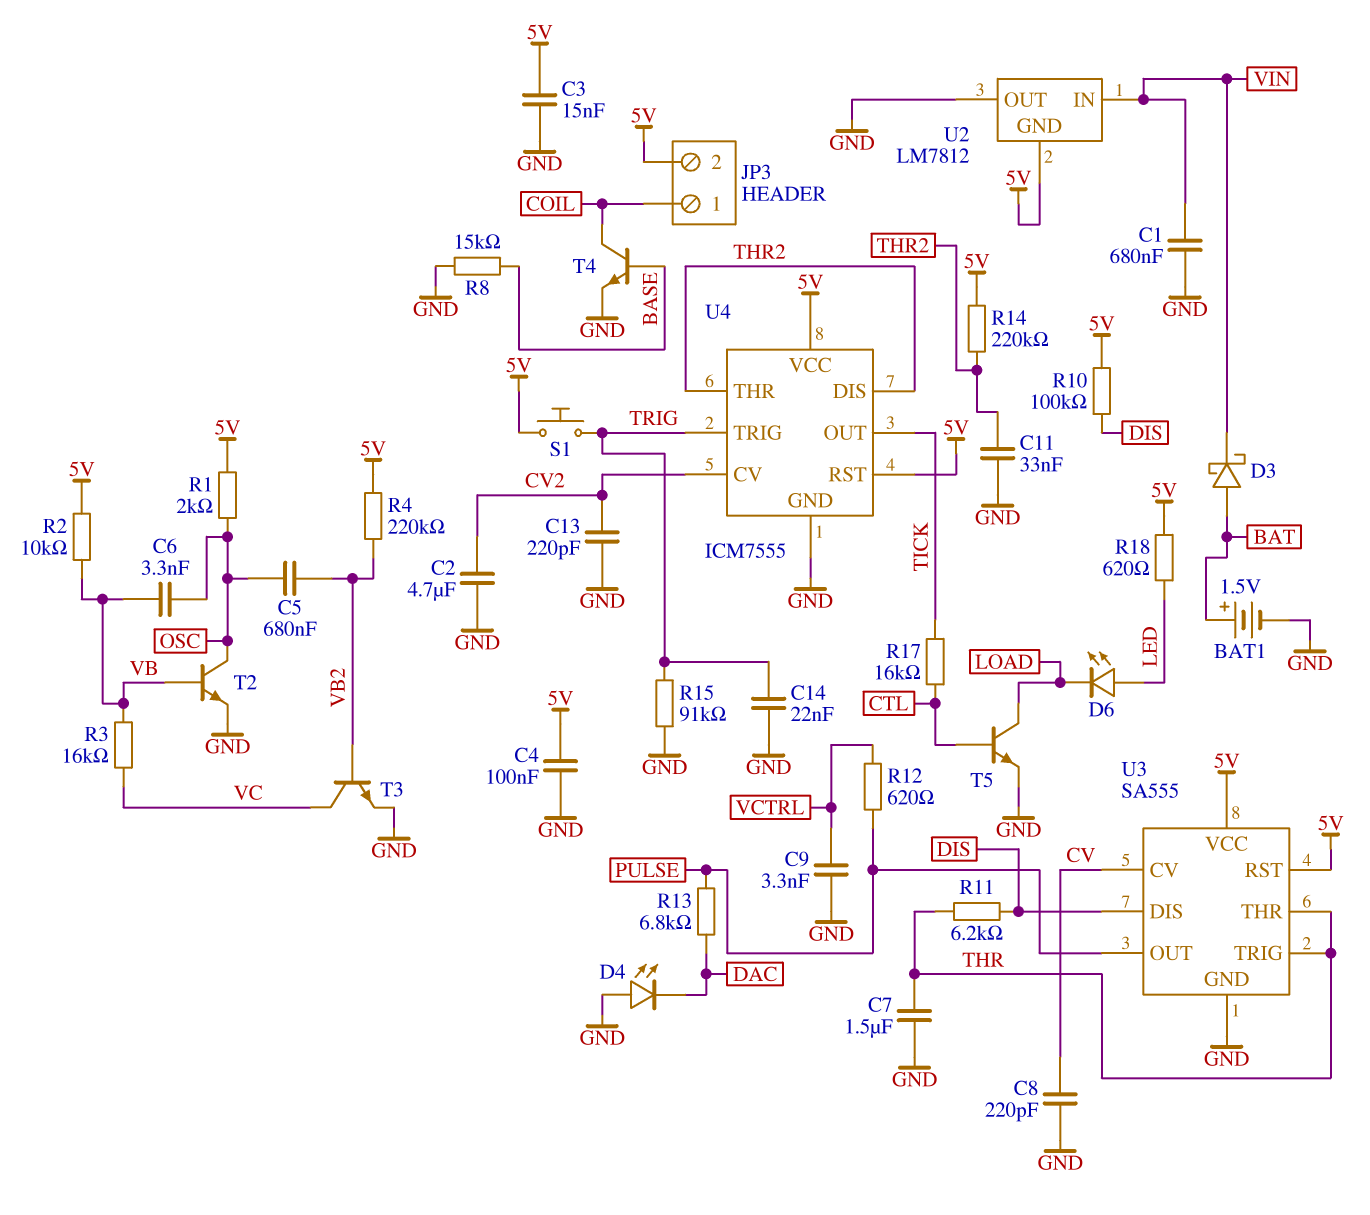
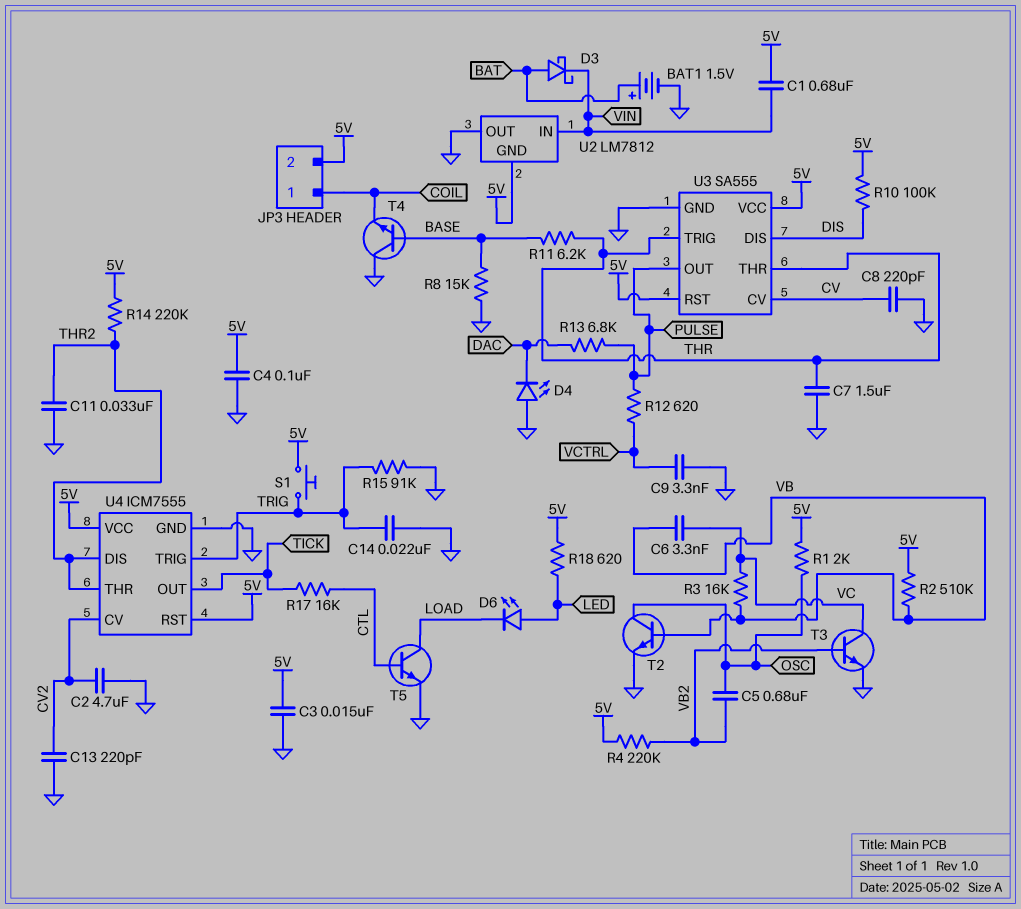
C1: 680nF (GND, VIN) -> 680nF (5V, VIN)
C6: 3.3nF (OSC, VB) -> 3.3nF (VB, VC)
R2: 10k (5V, VB) -> 510k (5V, VB)
R11: 6.2k (DIS, THR) -> 6.2k (BASE, THR)
T4: NPN (B BASE, C COIL, E GND) -> NPN (B BASE, C GND, E COIL)

